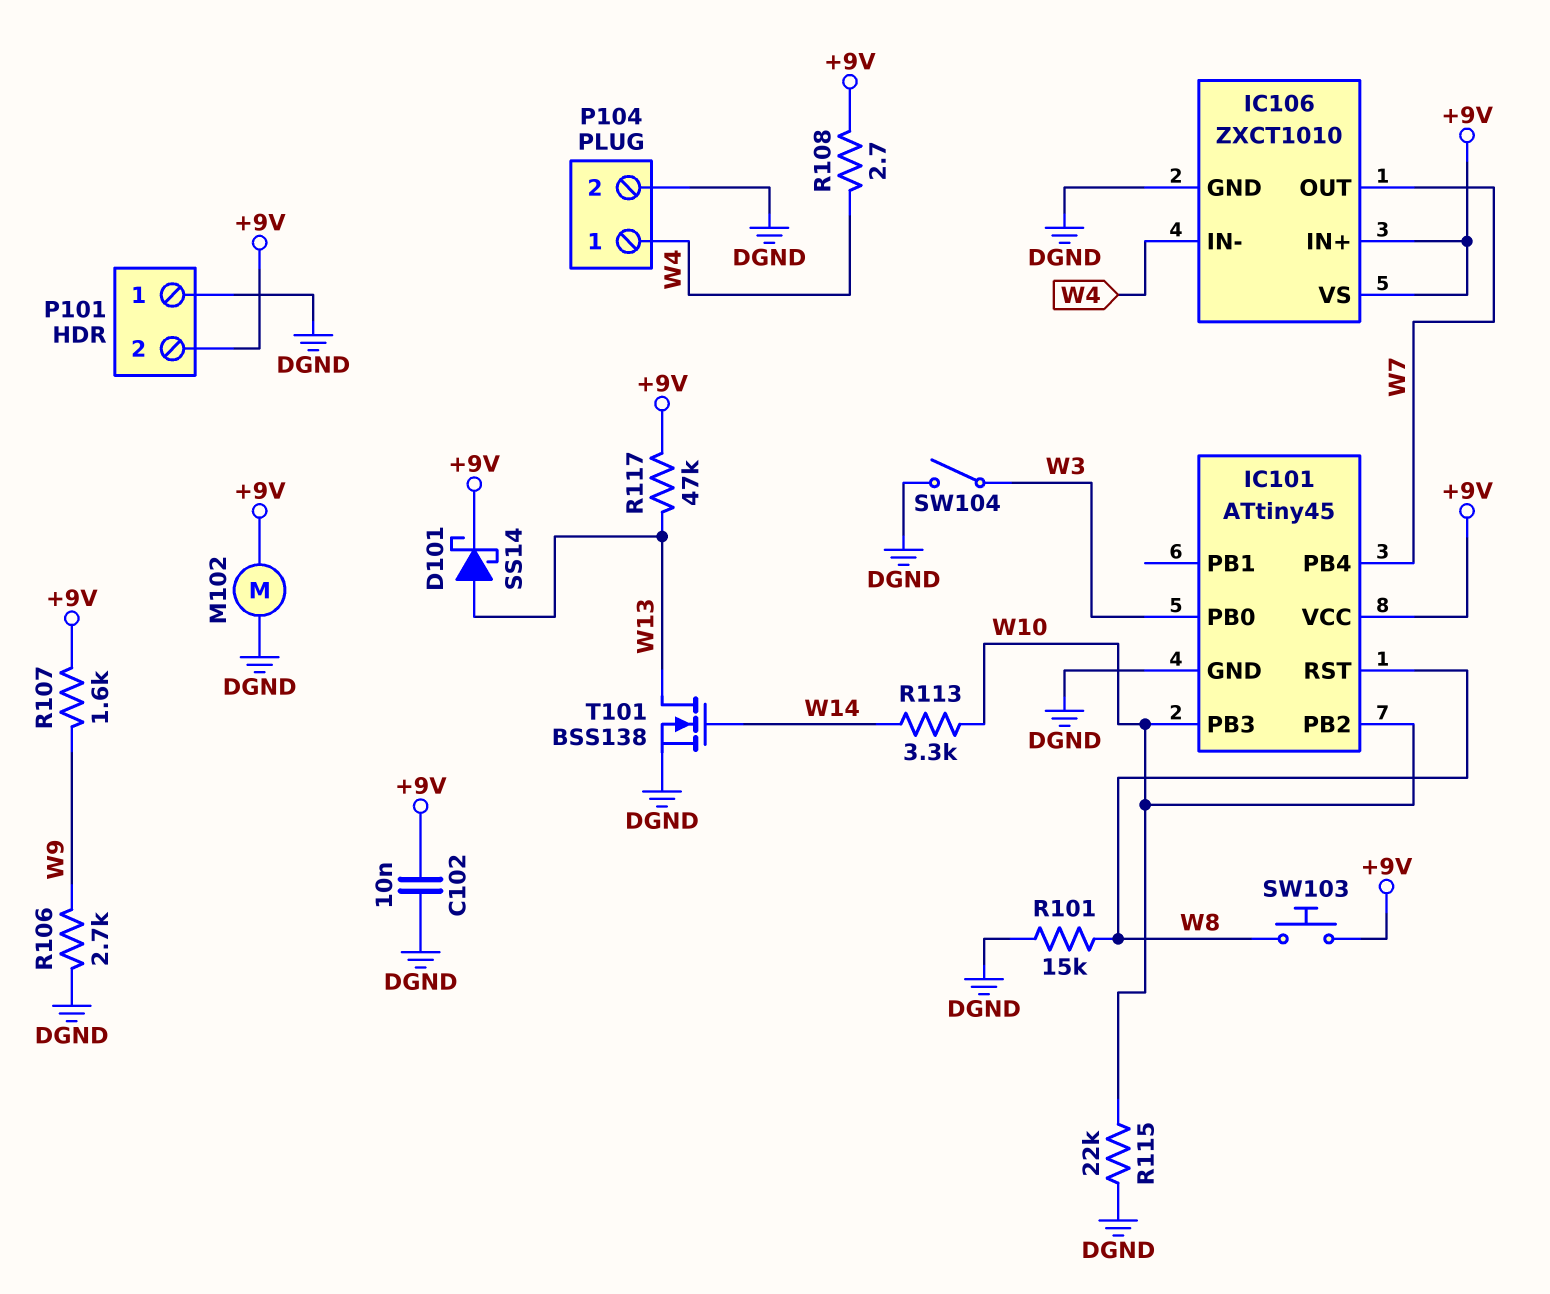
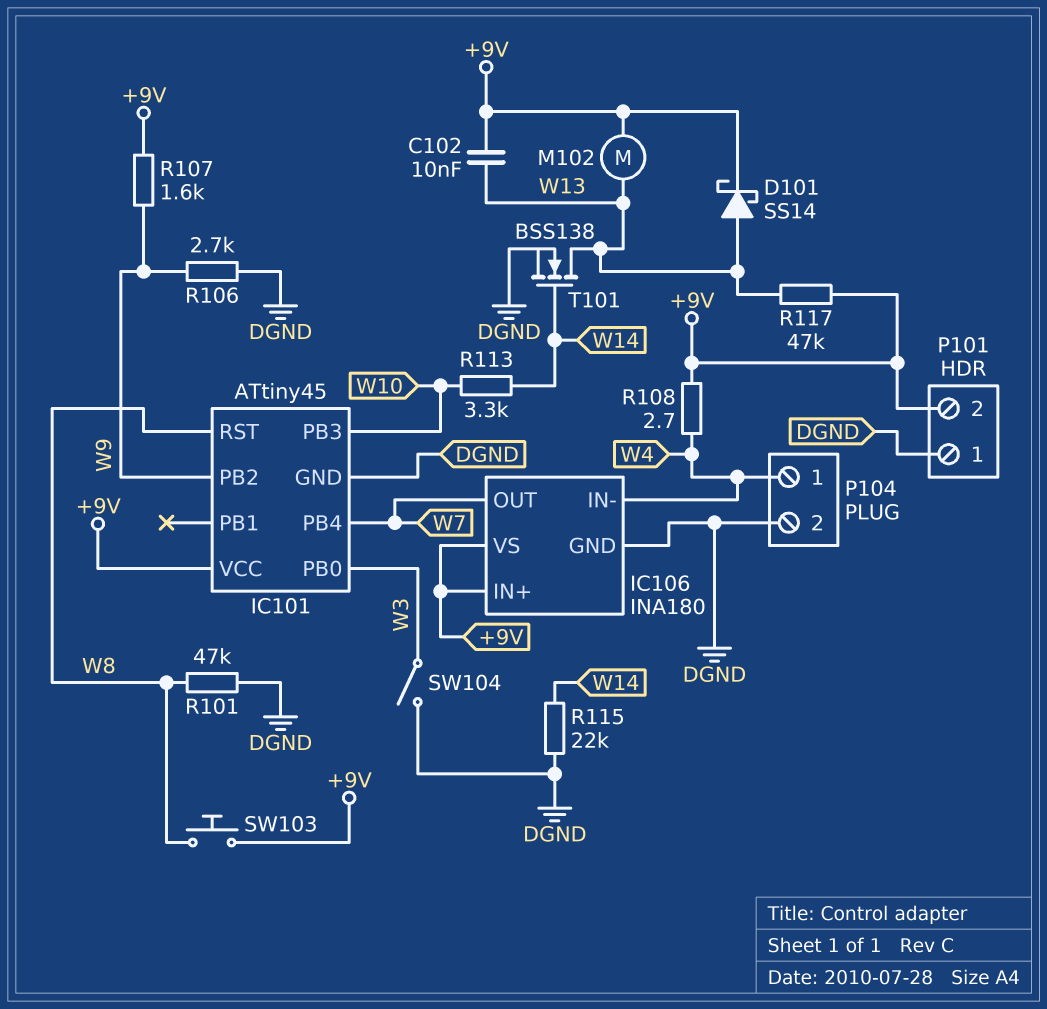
C102: 10nF (+9V, DGND) -> 10nF (+9V, W13)
IC101 pin PB2: W10 -> W9
IC106: ZXCT1010 -> INA180
M102: motor (+9V, DGND) -> motor (+9V, W13)
R101: 15k (DGND, W8) -> 47k (DGND, W8)
R115: 22k (DGND, W10) -> 22k (DGND, W14)

